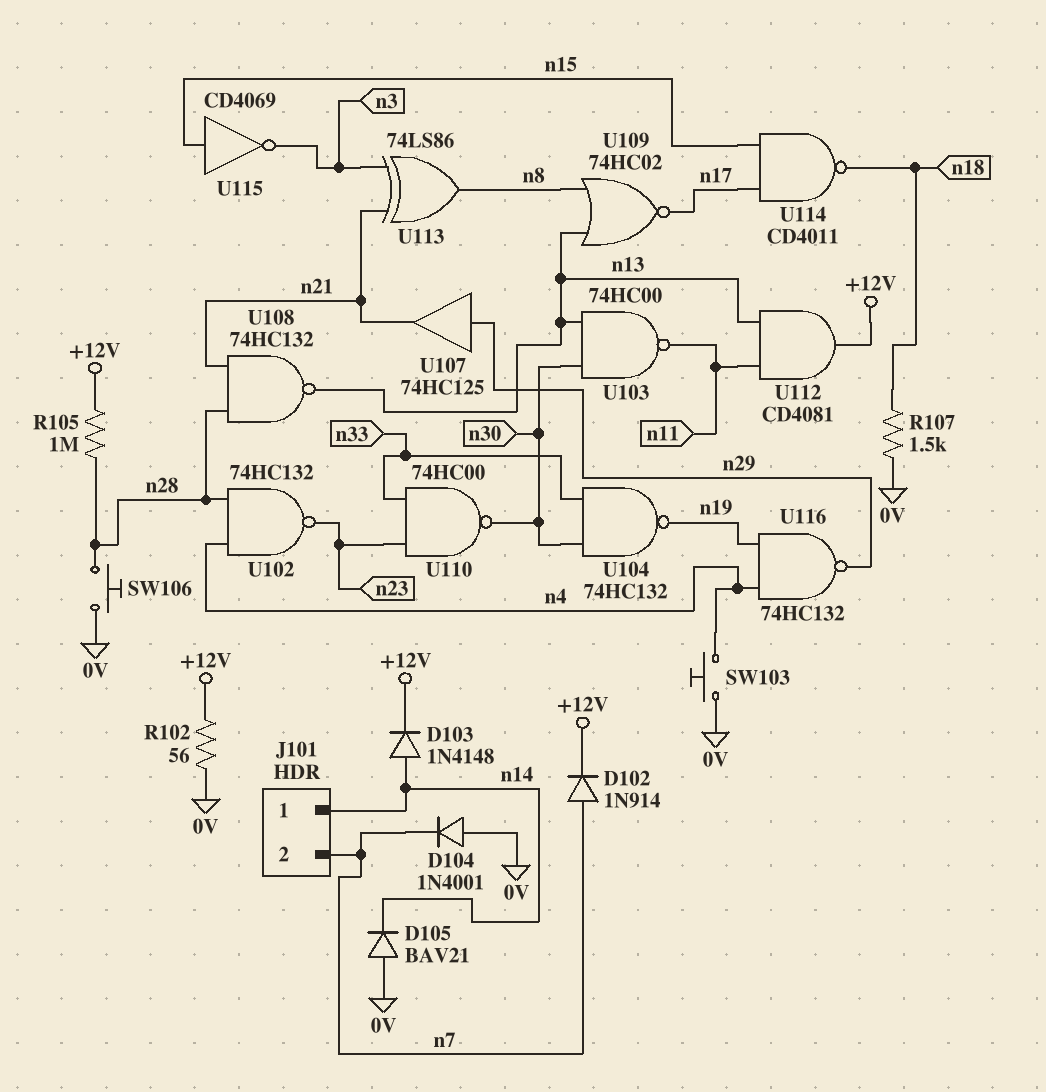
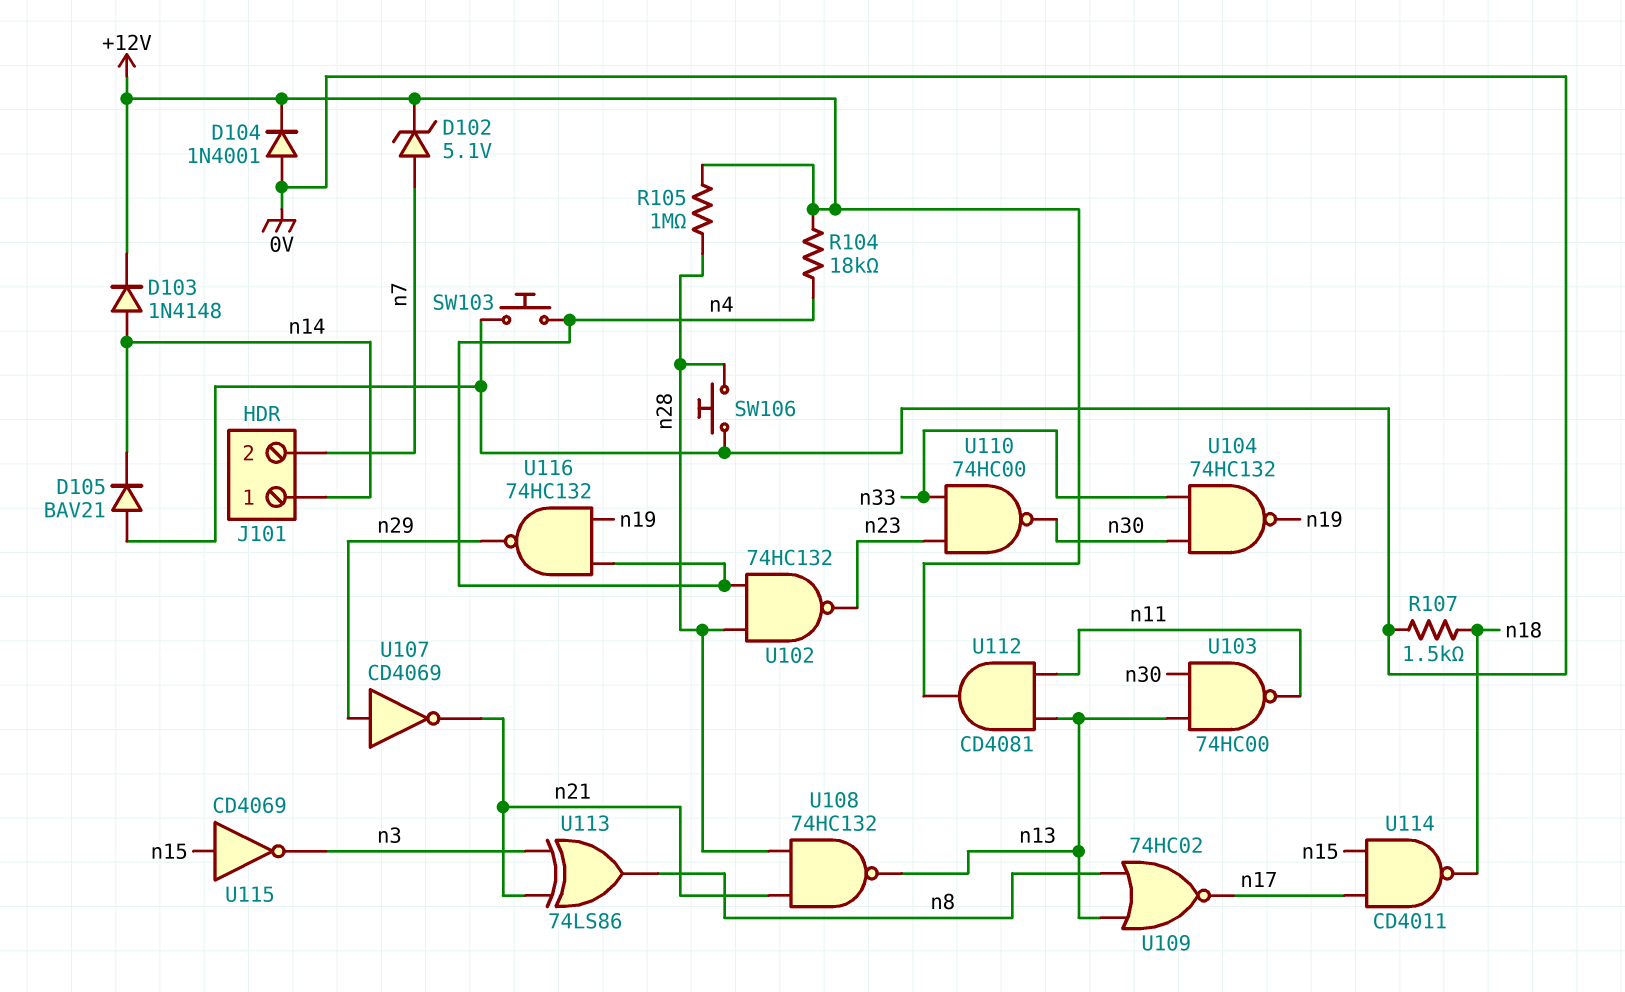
D102: diode 1N914 (A n7, K +12V) -> zener 5.1V (A n7, K +12V)
D104: diode 1N4001 (A 0V, K n7) -> diode 1N4001 (A 0V, K +12V)
R102: 56 (+12V, 0V) -> none
R104: none -> 18k (+12V, n4)
U107: buffer 74HC125 (in n29, out n21) -> NOT CD4069 (in n29, out n21)

